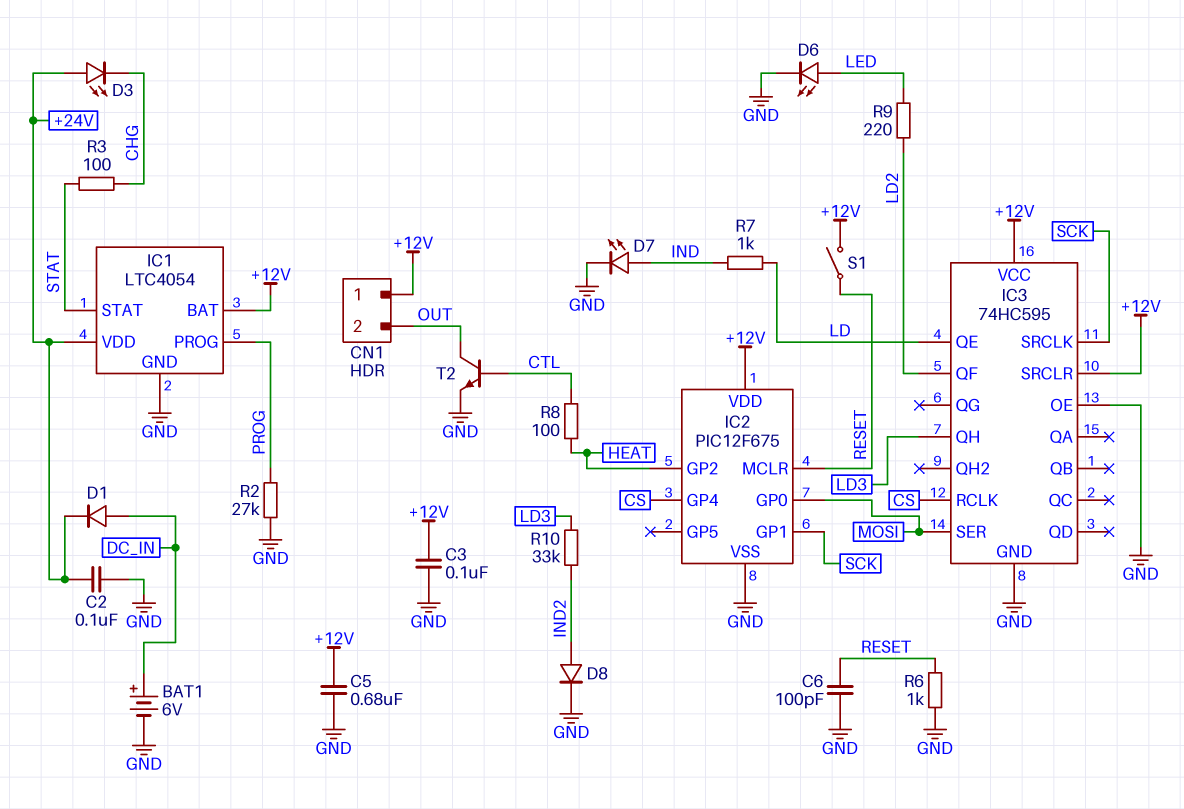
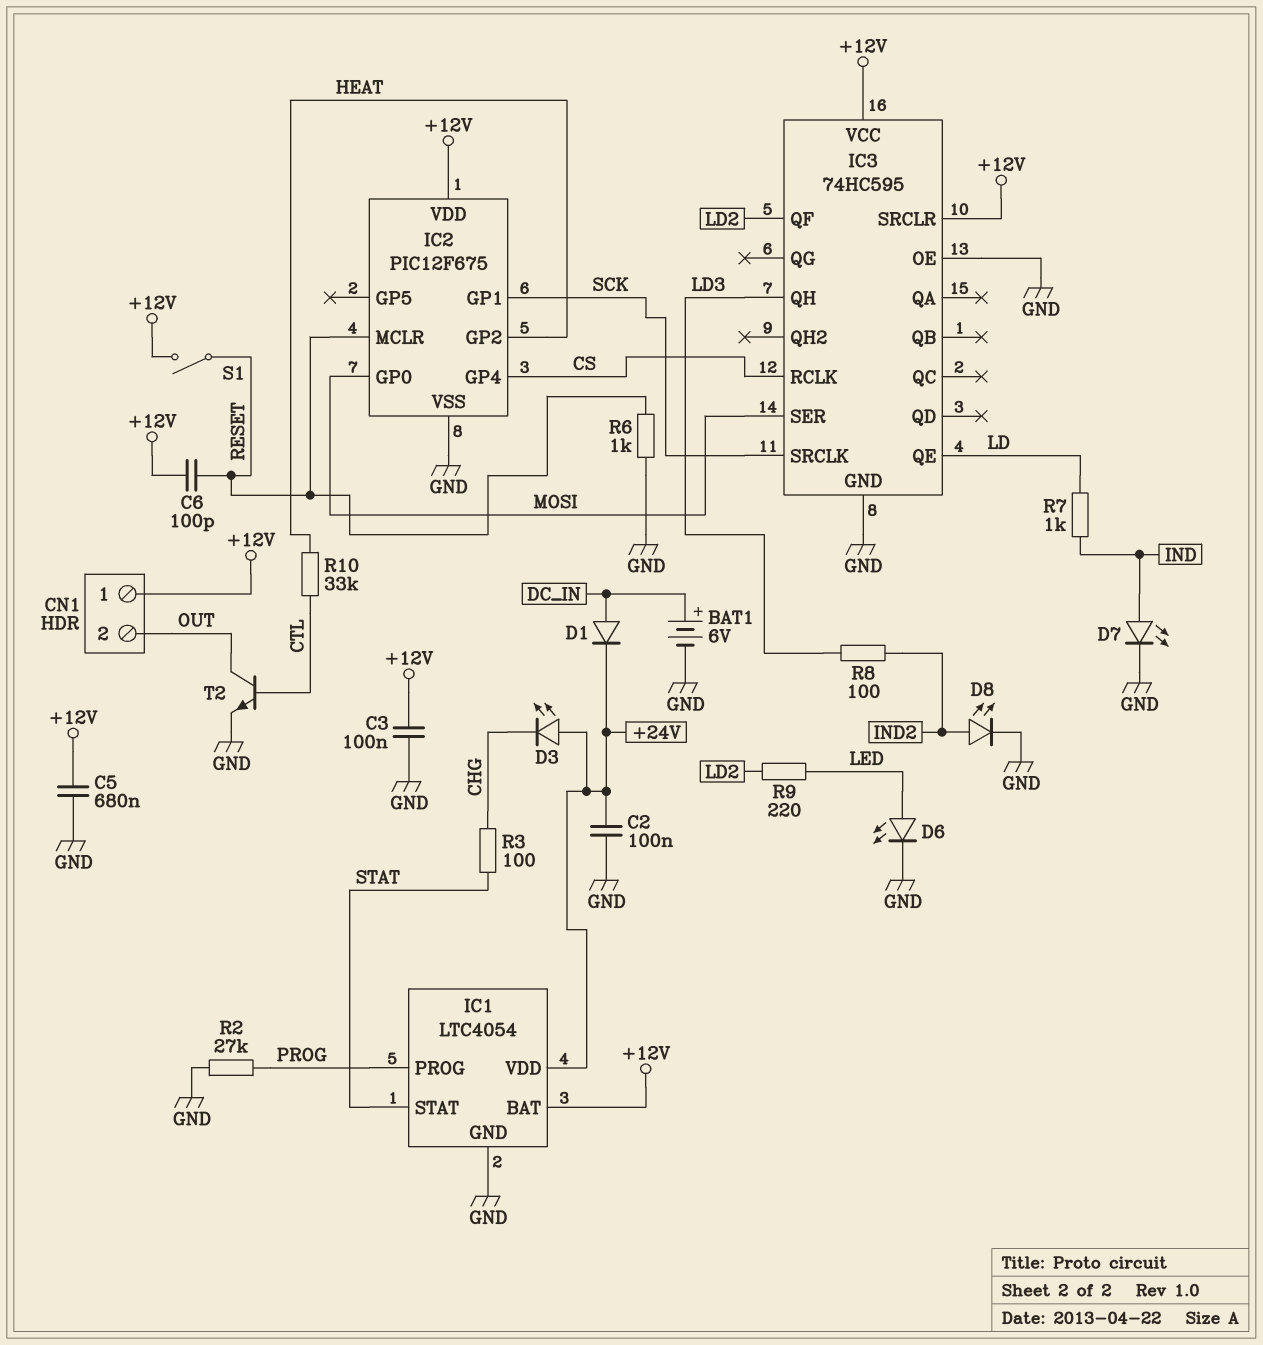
C6: 100pF (GND, RESET) -> 100pF (+12V, RESET)
D8: diode (A IND2, K GND) -> LED (A IND2, K GND)
R8: 100 (CTL, HEAT) -> 100 (IND2, LD3)
R10: 33k (IND2, LD3) -> 33k (CTL, HEAT)

